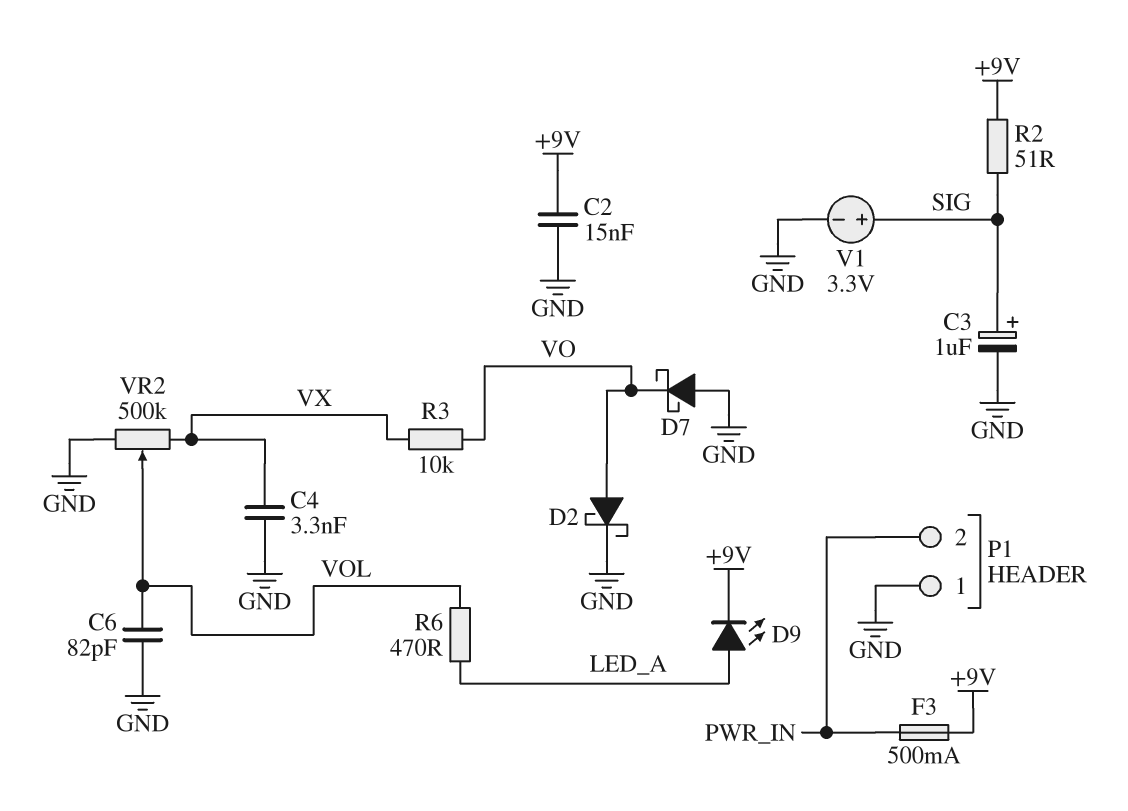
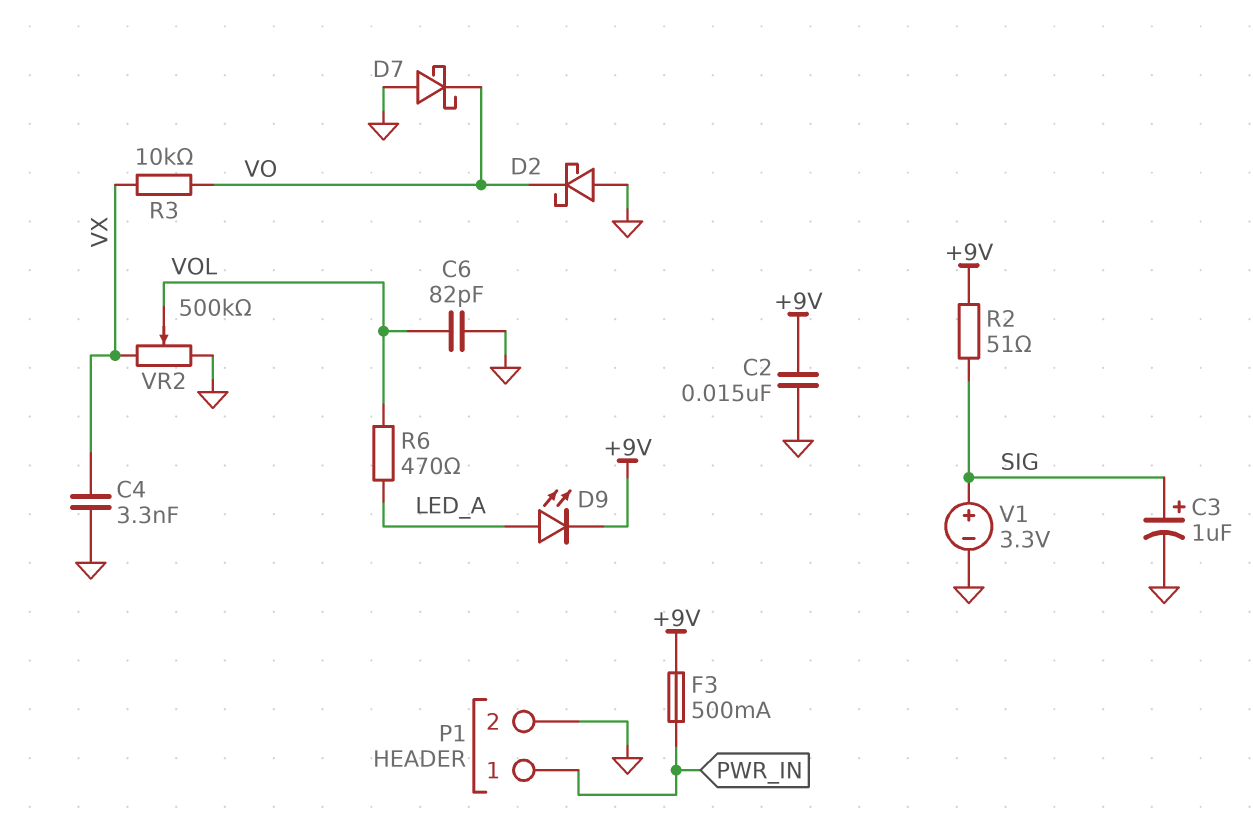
D2: schottky (A VO, K GND) -> schottky (A GND, K VO)
P1 pin 1: GND -> PWR_IN
P1 pin 2: PWR_IN -> GND

